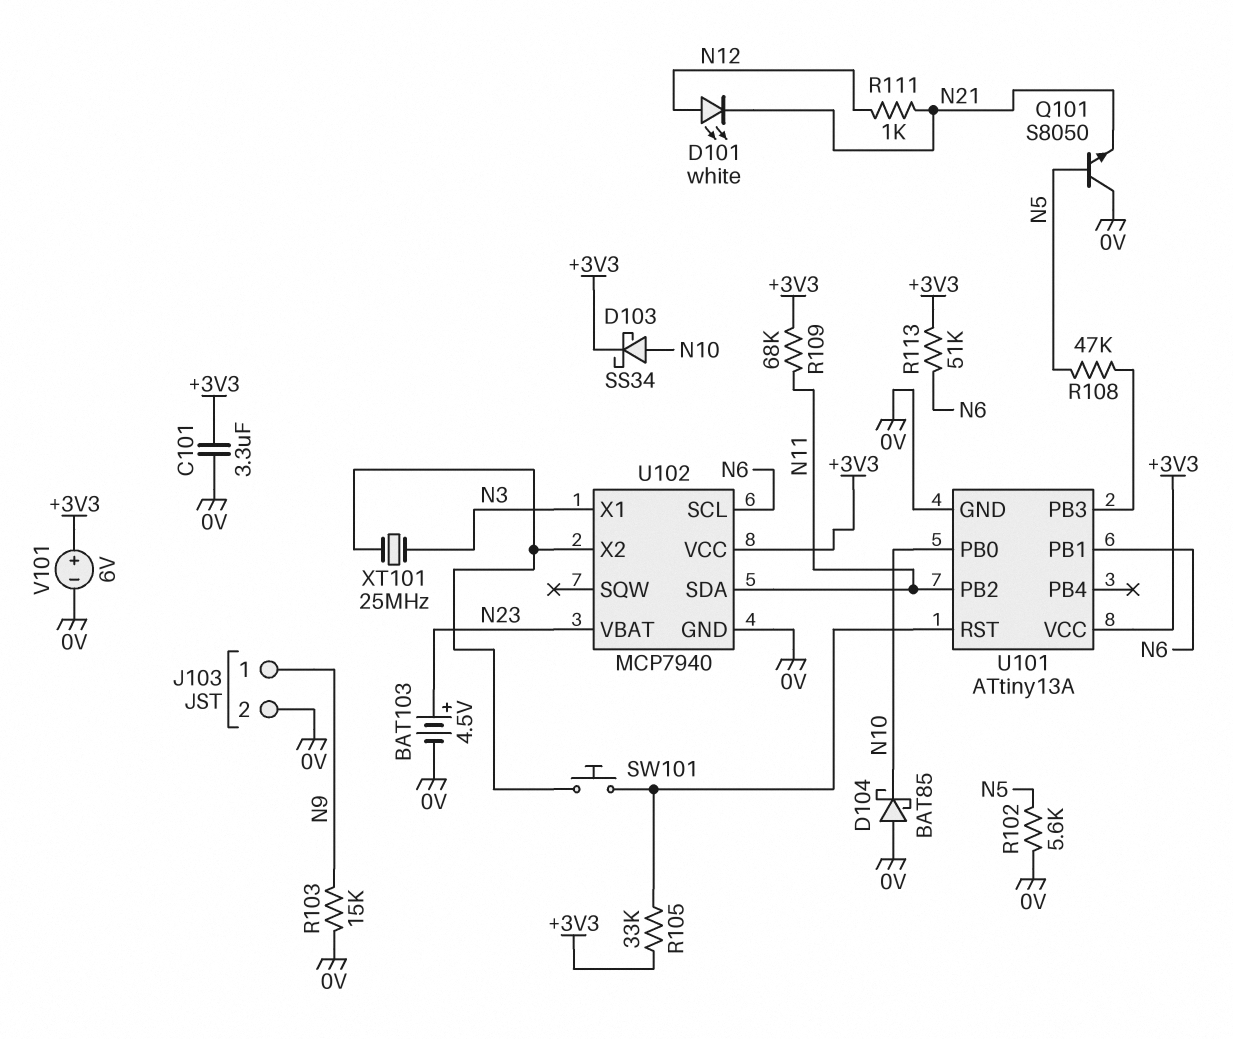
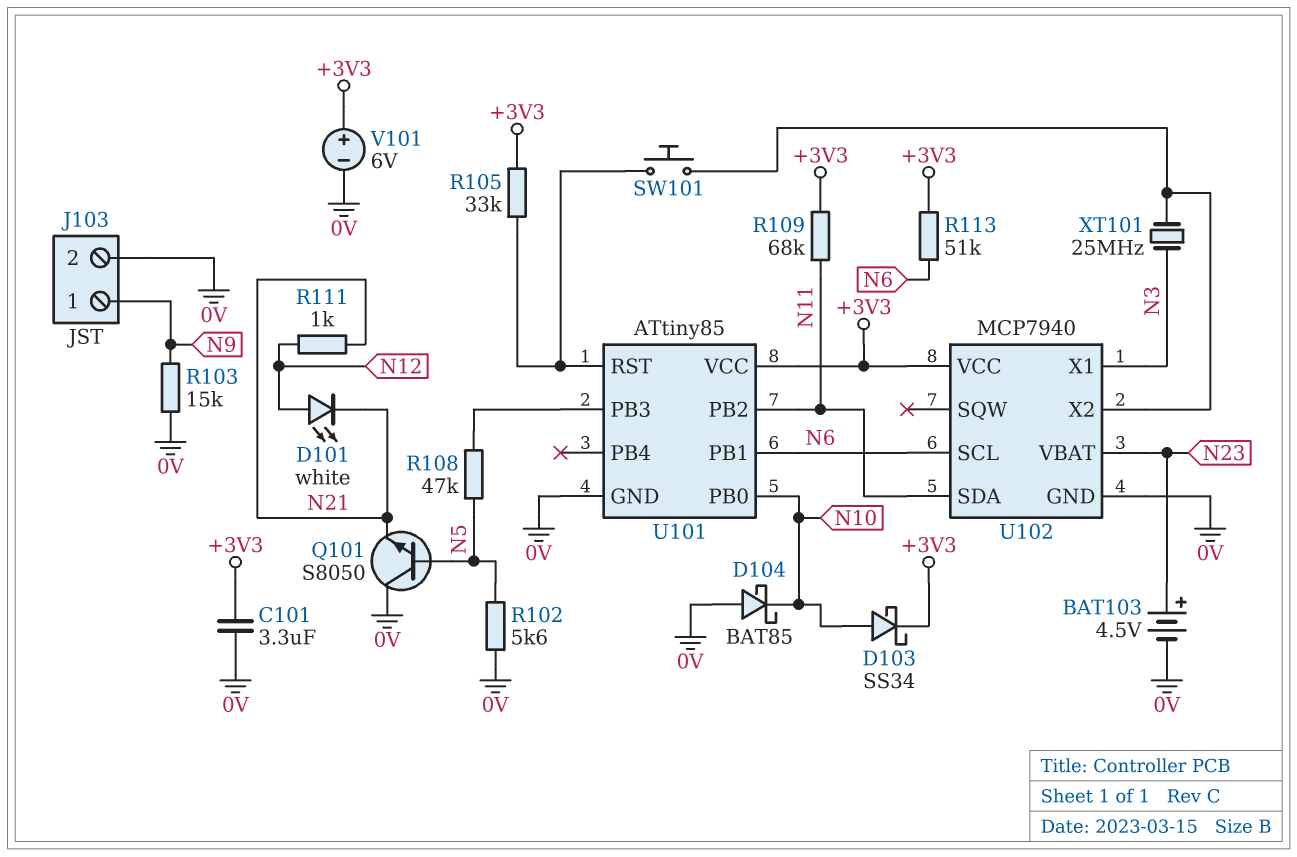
U101: ATtiny13A -> ATtiny85

